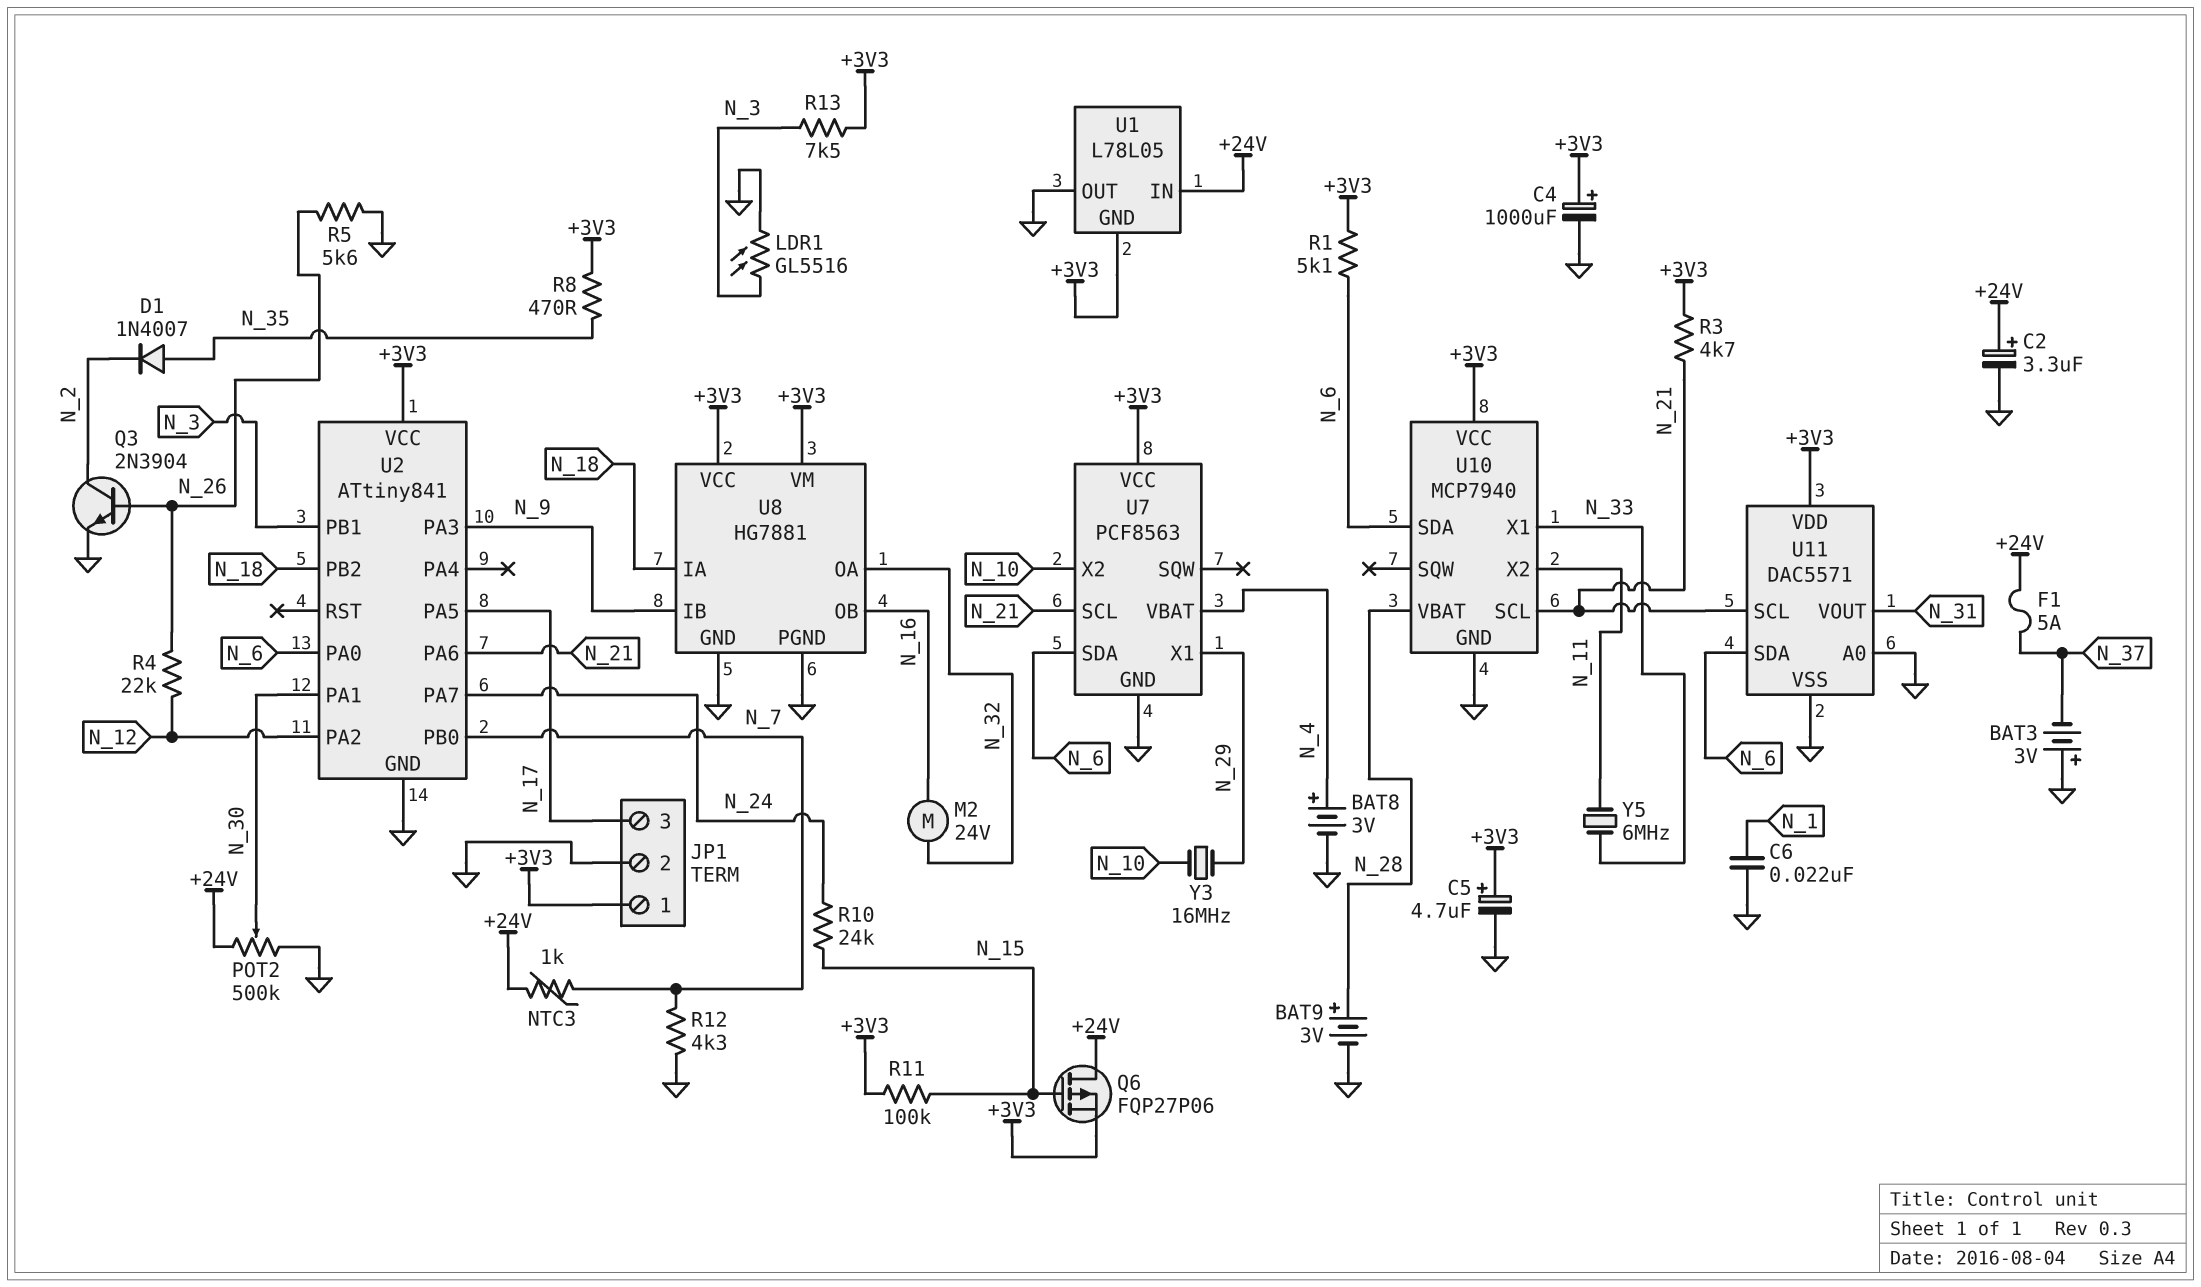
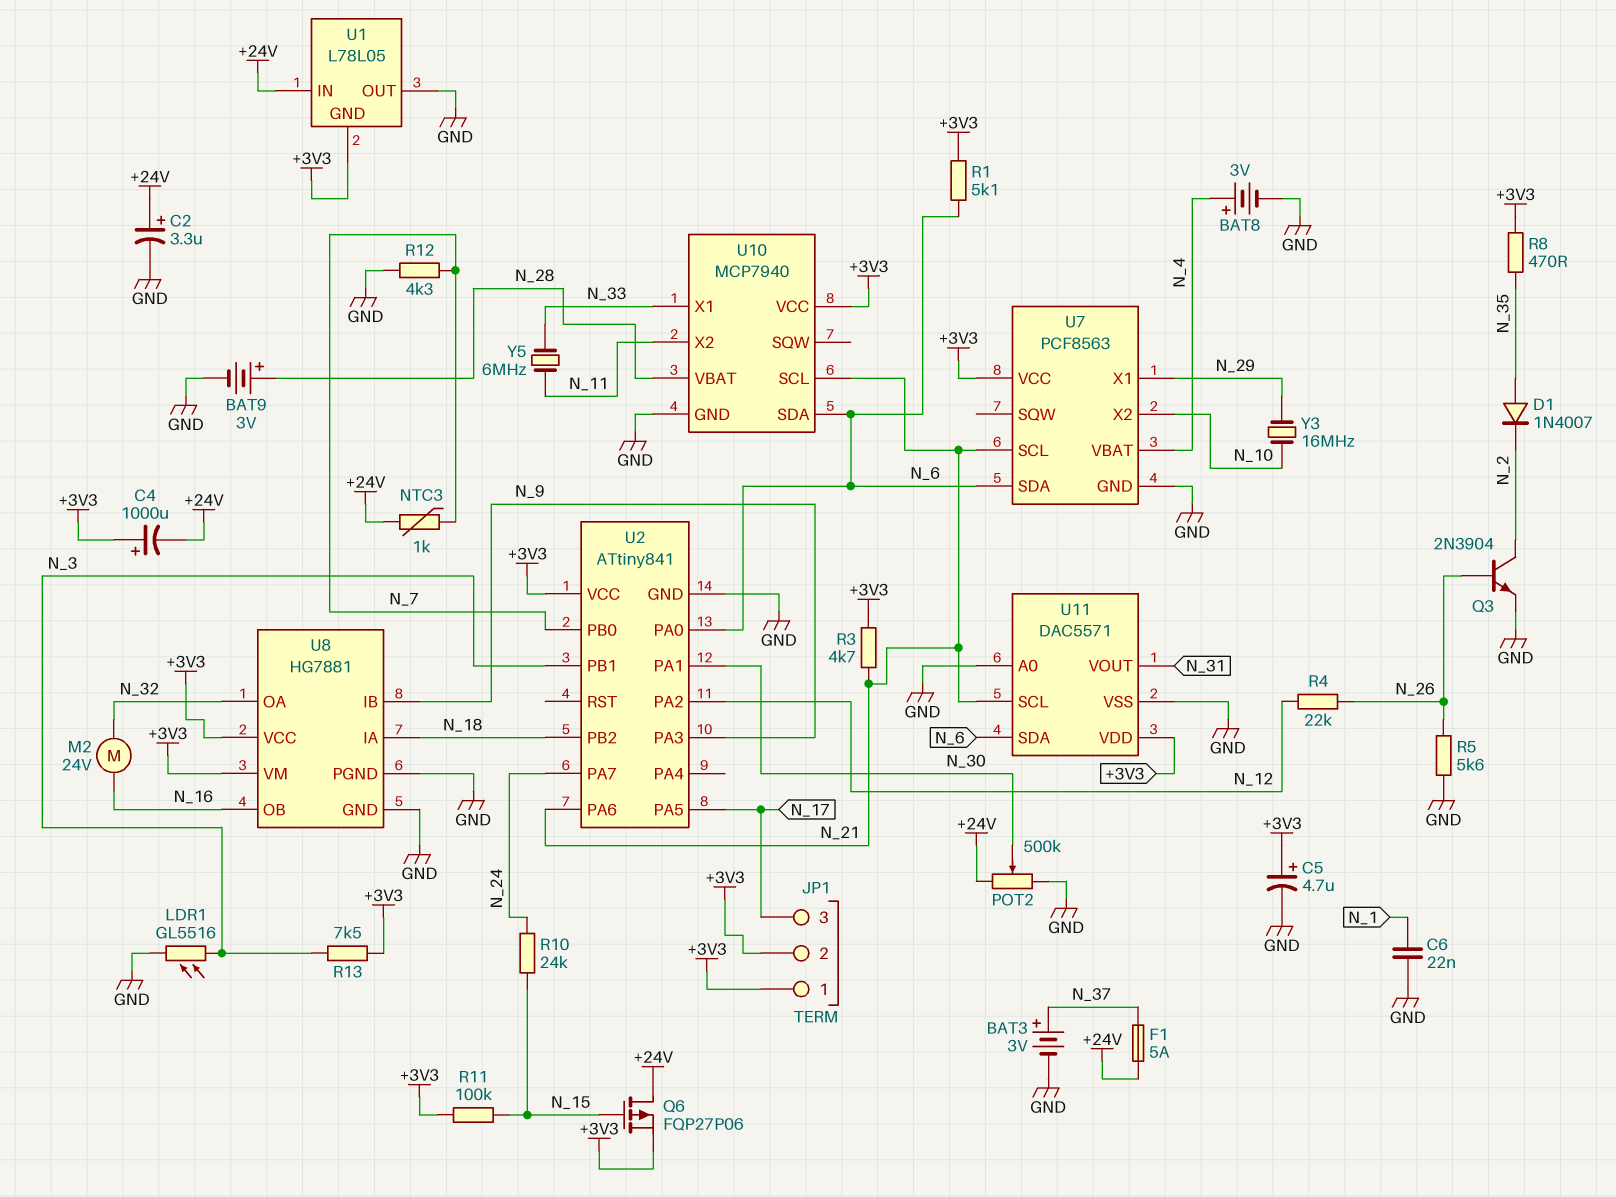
BAT3: 3V (plus GND, minus N_37) -> 3V (plus N_37, minus GND)
C4: 1000uF (plus +3V3, minus GND) -> 1000uF (plus +3V3, minus +24V)
JP1 pin 2: GND -> +3V3

